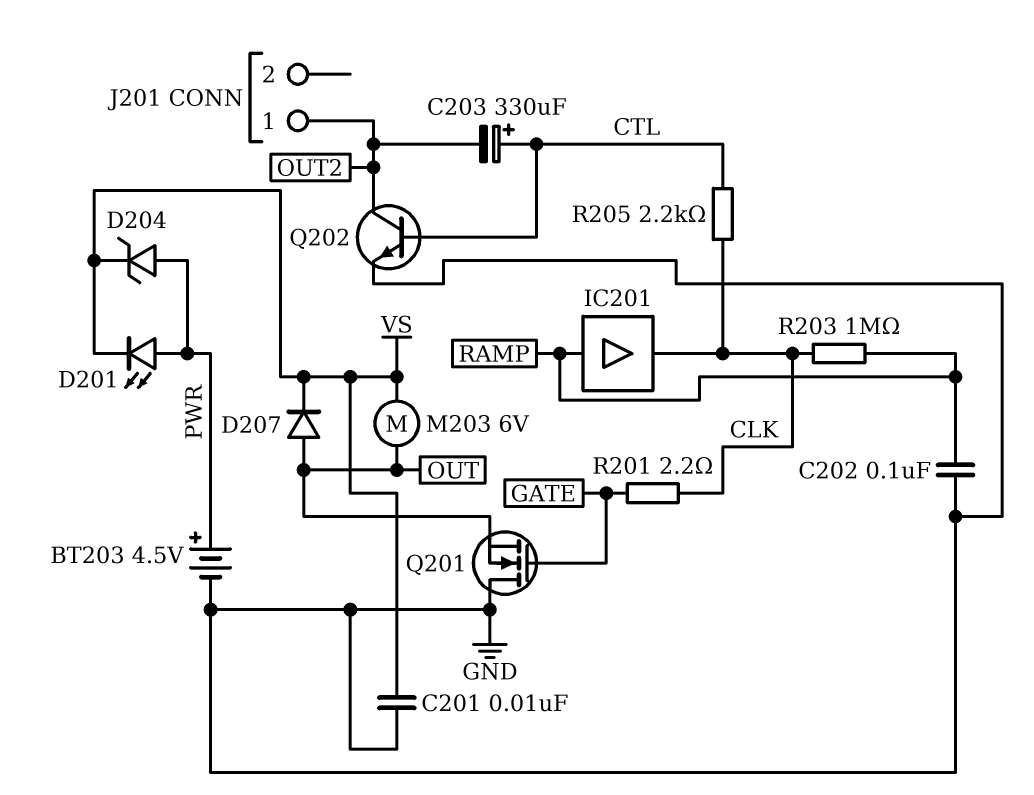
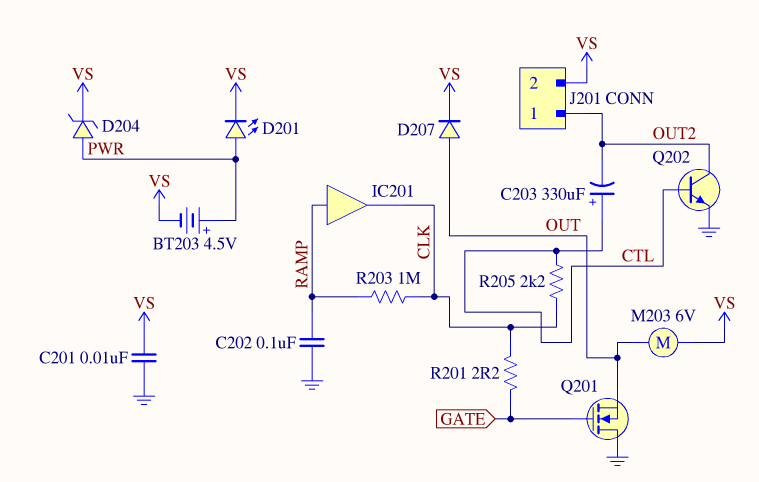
BT203: 4.5V (plus PWR, minus GND) -> 4.5V (plus PWR, minus VS)
J201 pin 2: none -> VS

